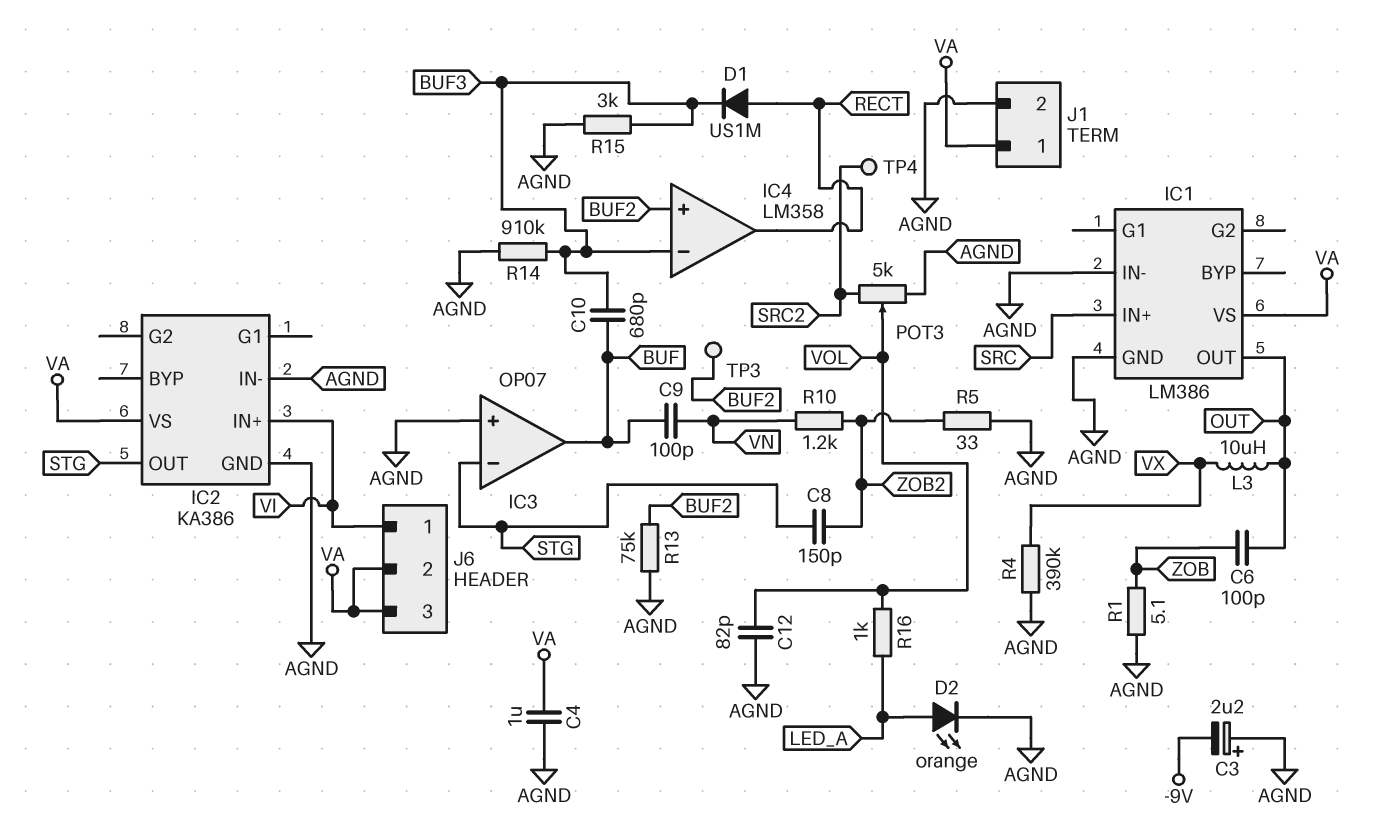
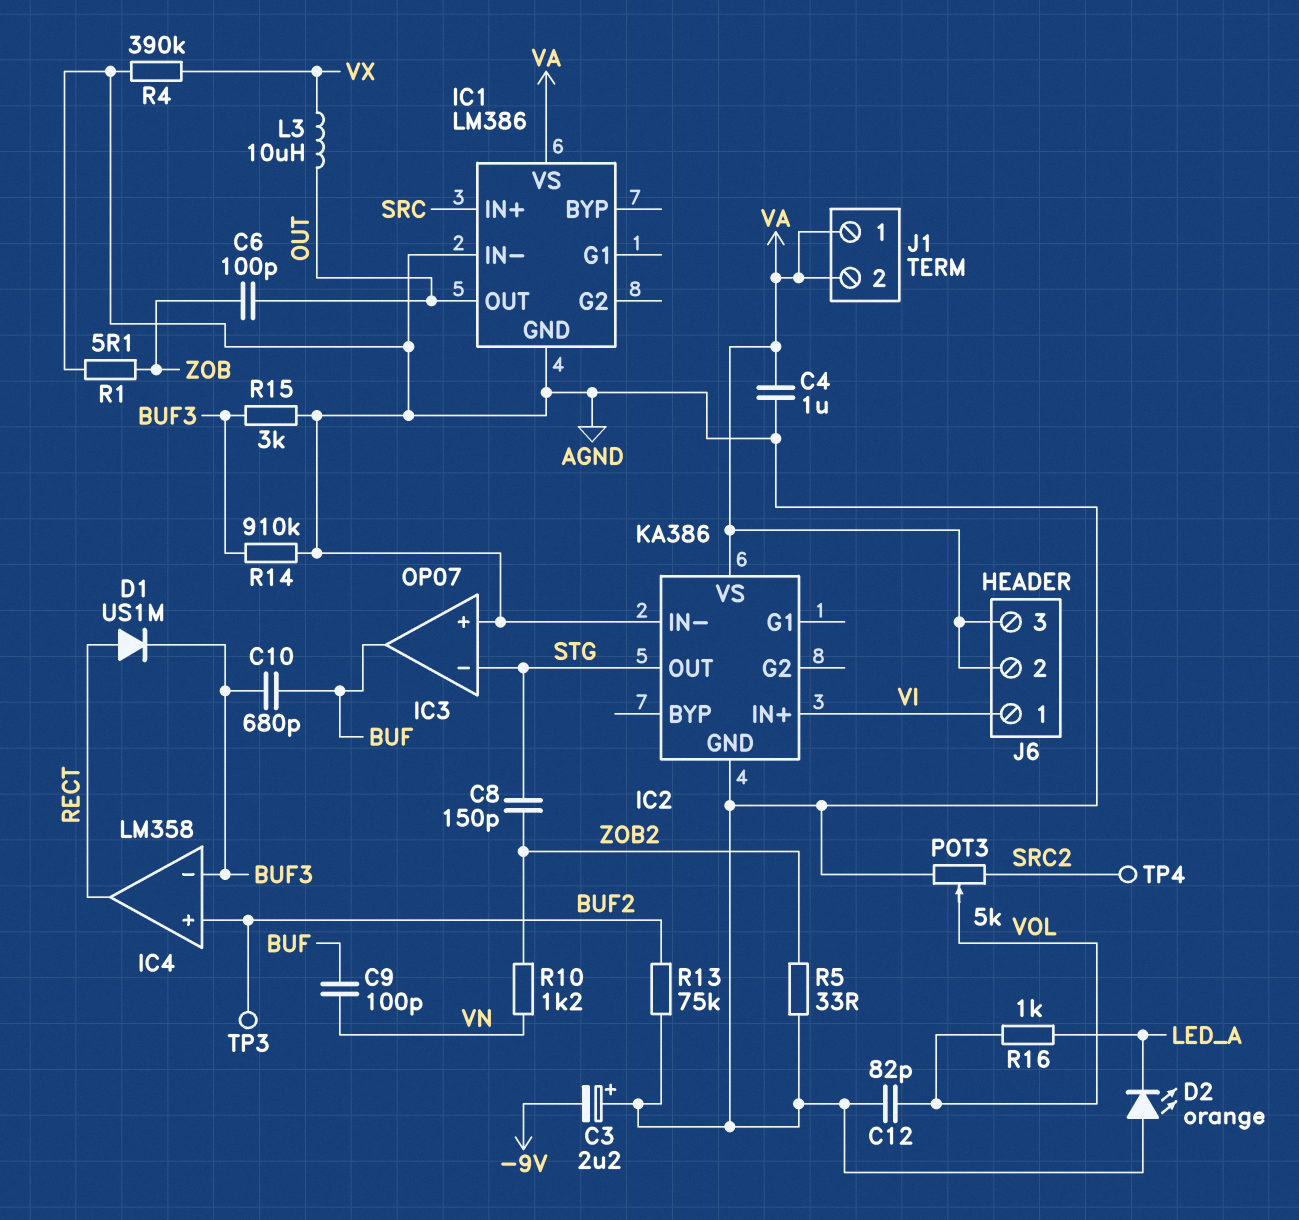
D2: LED orange (A LED_A, K AGND) -> LED orange (A AGND, K LED_A)
J1 pin 2: AGND -> VA

